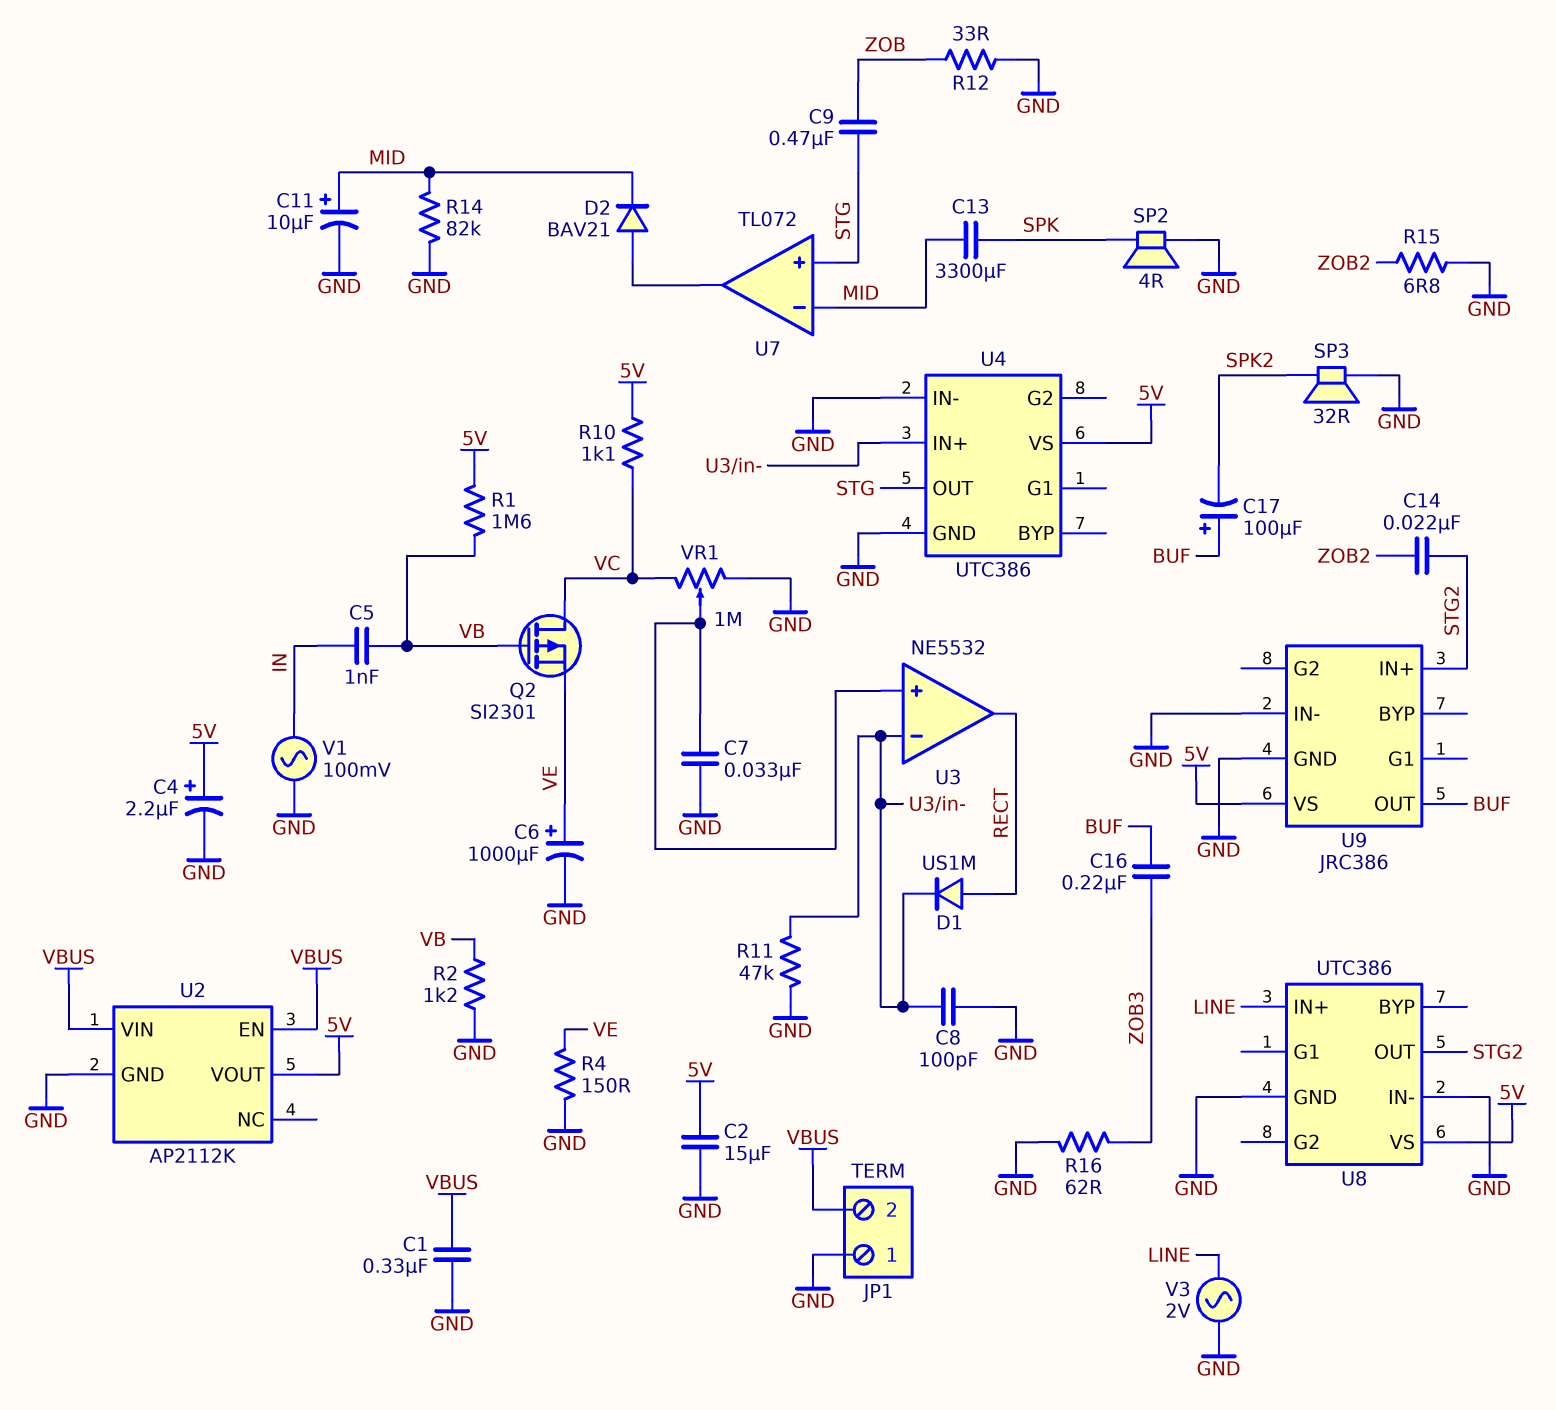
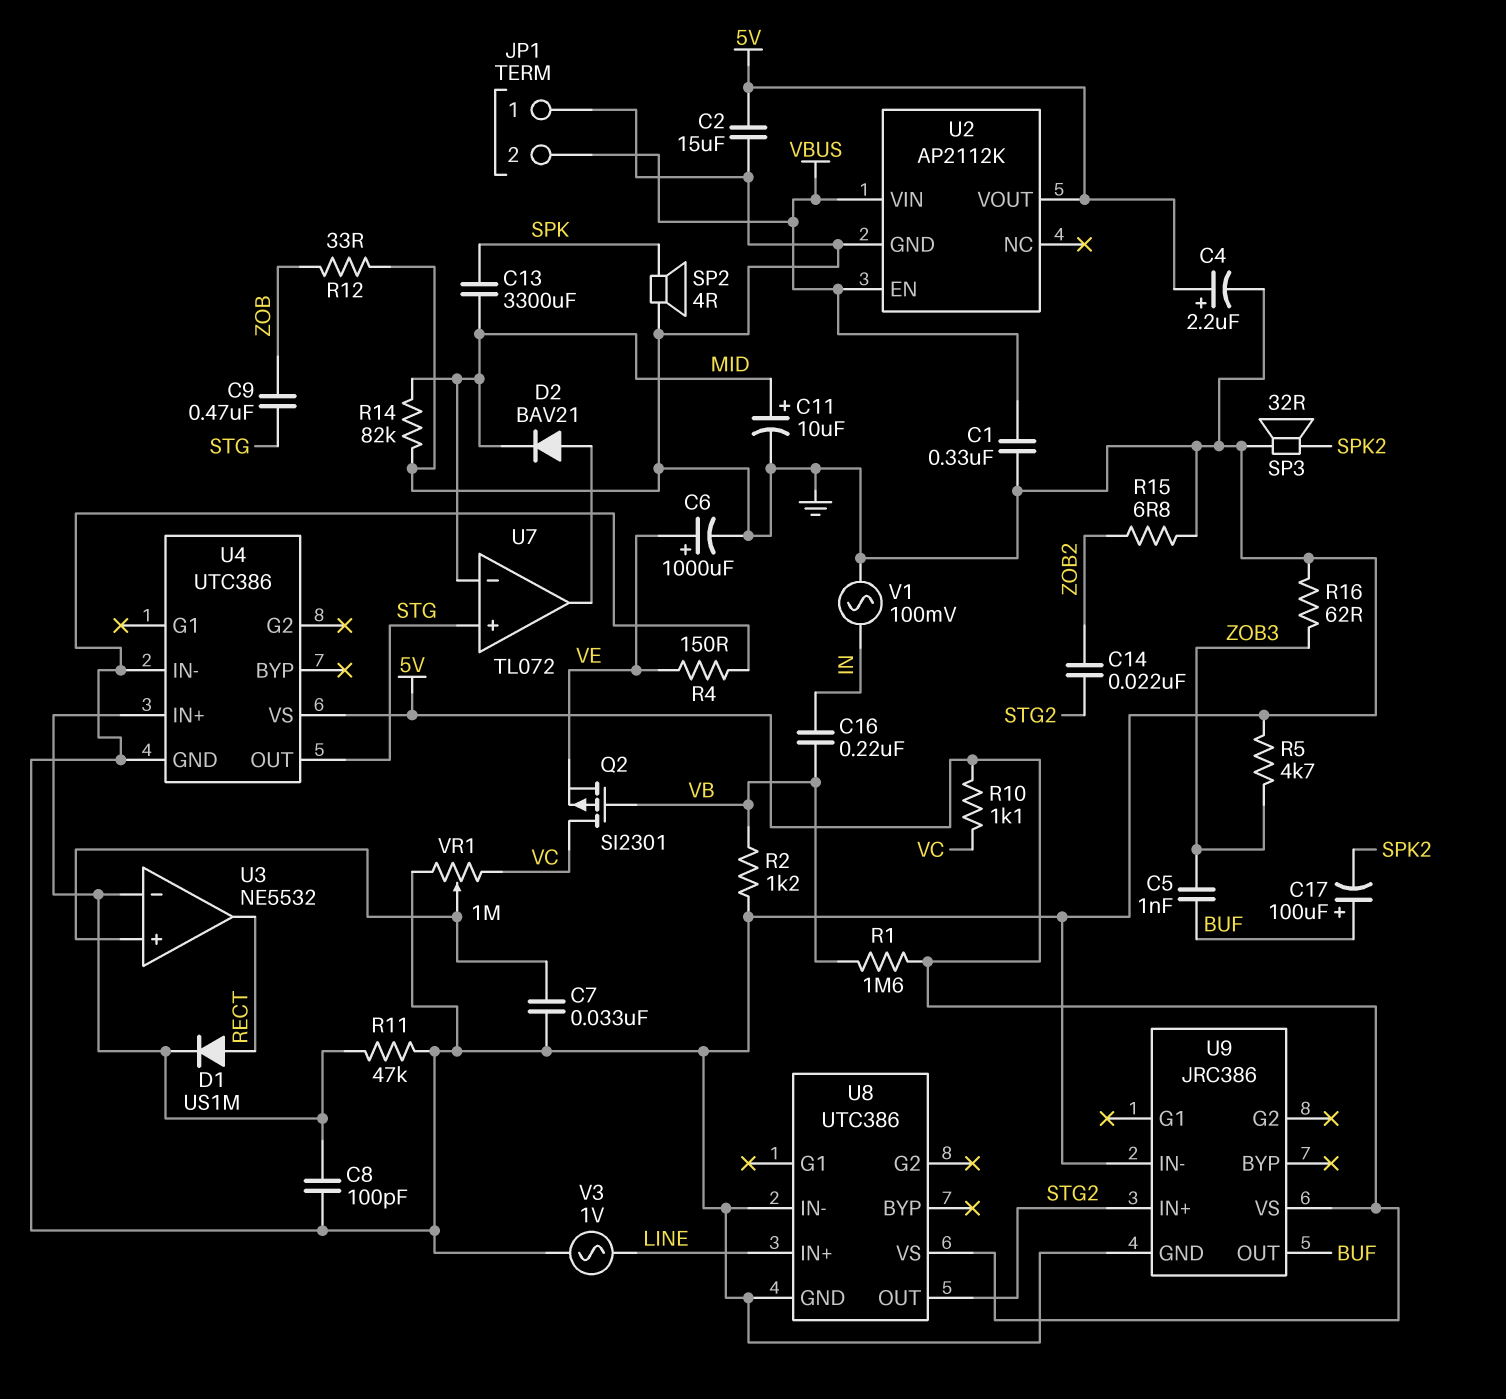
C5: 1nF (IN, VB) -> 1nF (BUF, ZOB3)
C16: 220nF (BUF, ZOB3) -> 220nF (IN, VB)
R5: none -> 4.7k (GND, ZOB3)
V3: AC 2V (GND, LINE) -> AC 1V (GND, LINE)

